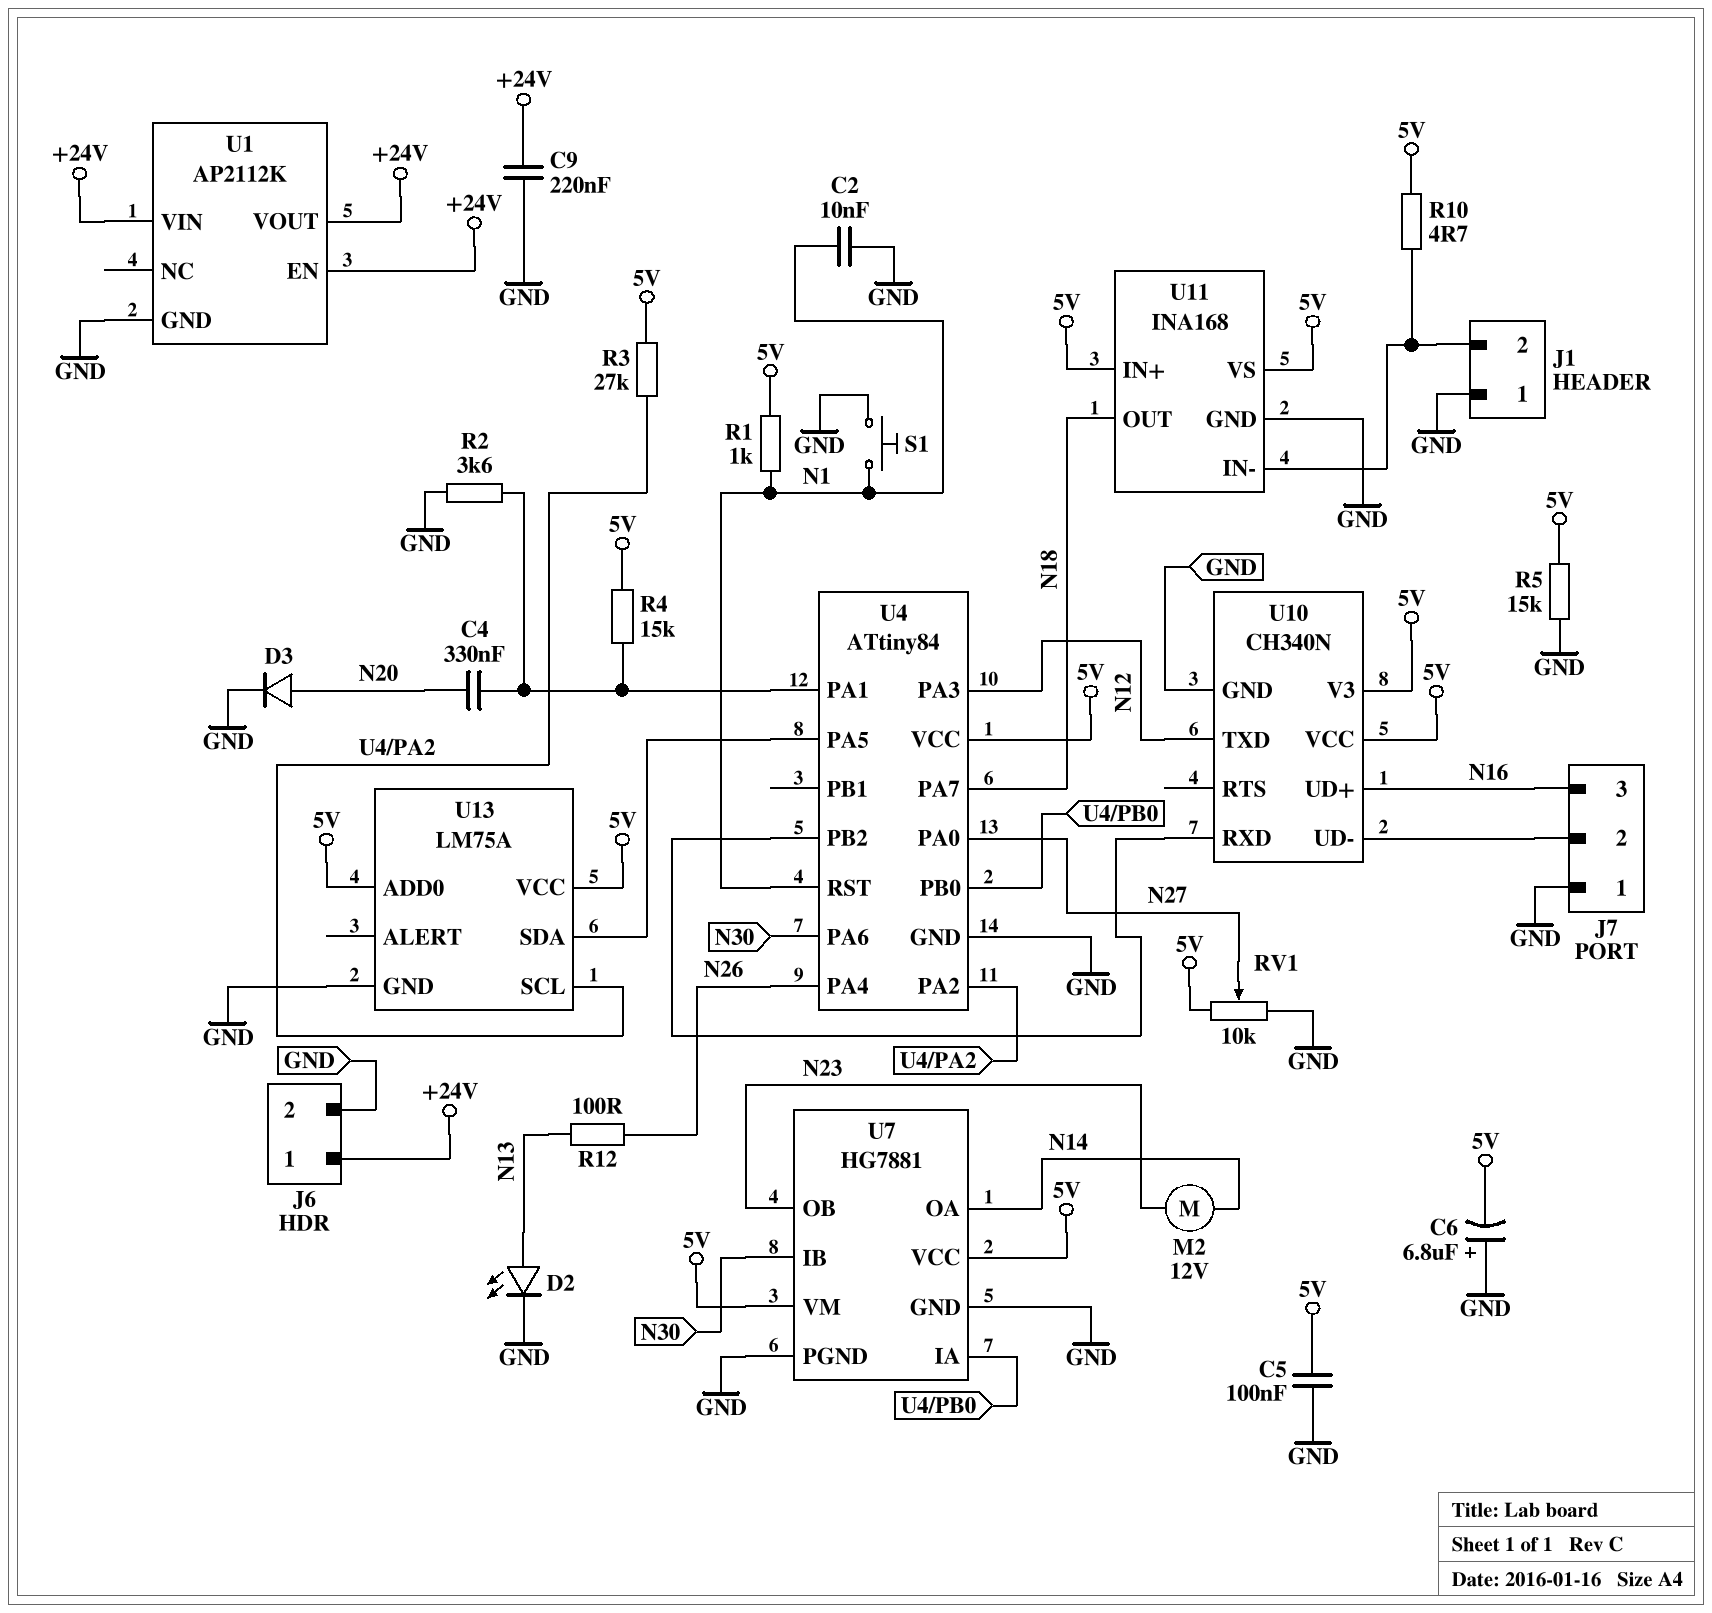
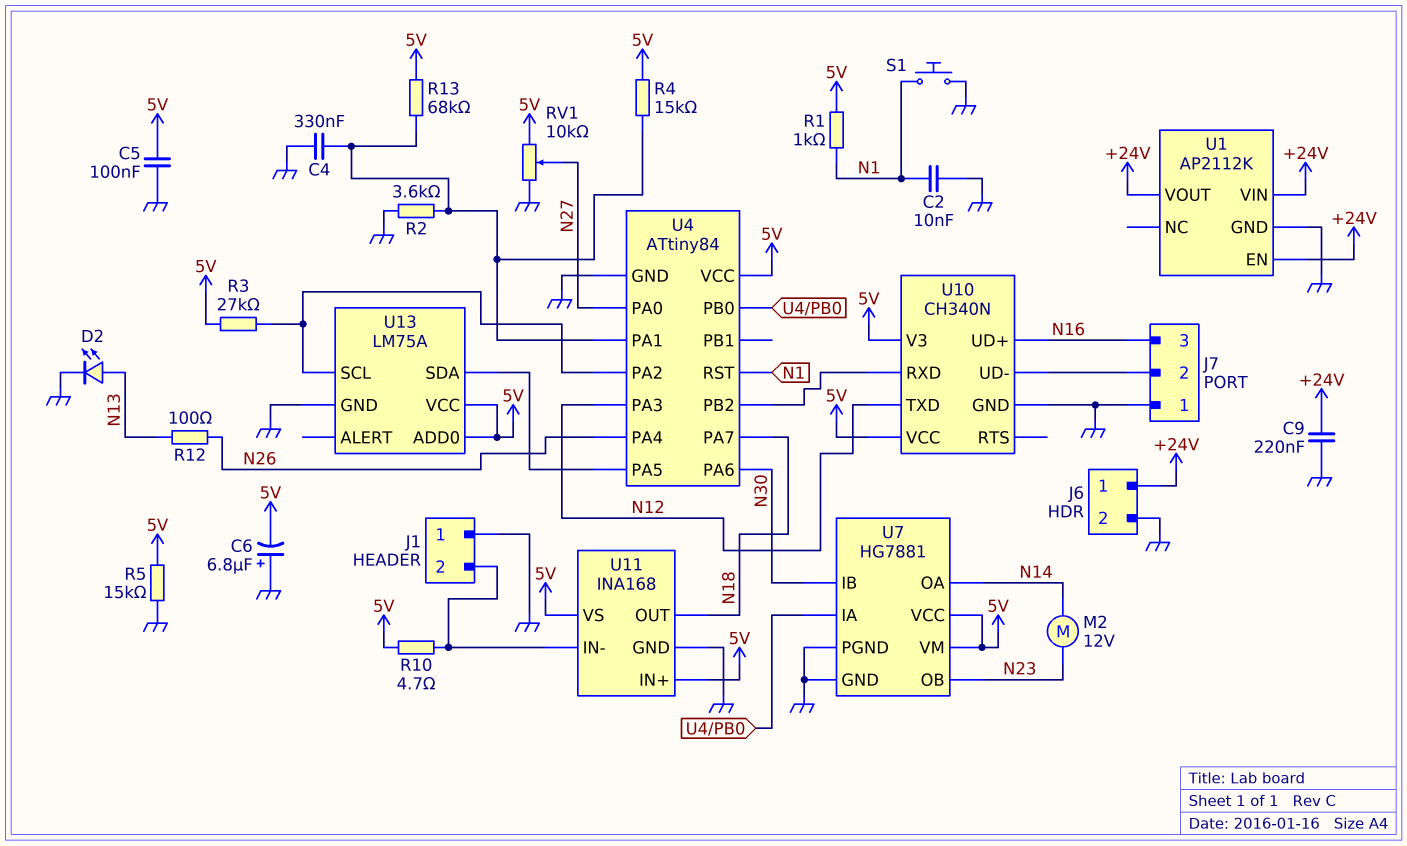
C4: 330nF (N20, U4/PA1) -> 330nF (GND, U4/PA1)
D3: diode (A N20, K GND) -> none
R13: none -> 68k (5V, U4/PA1)

